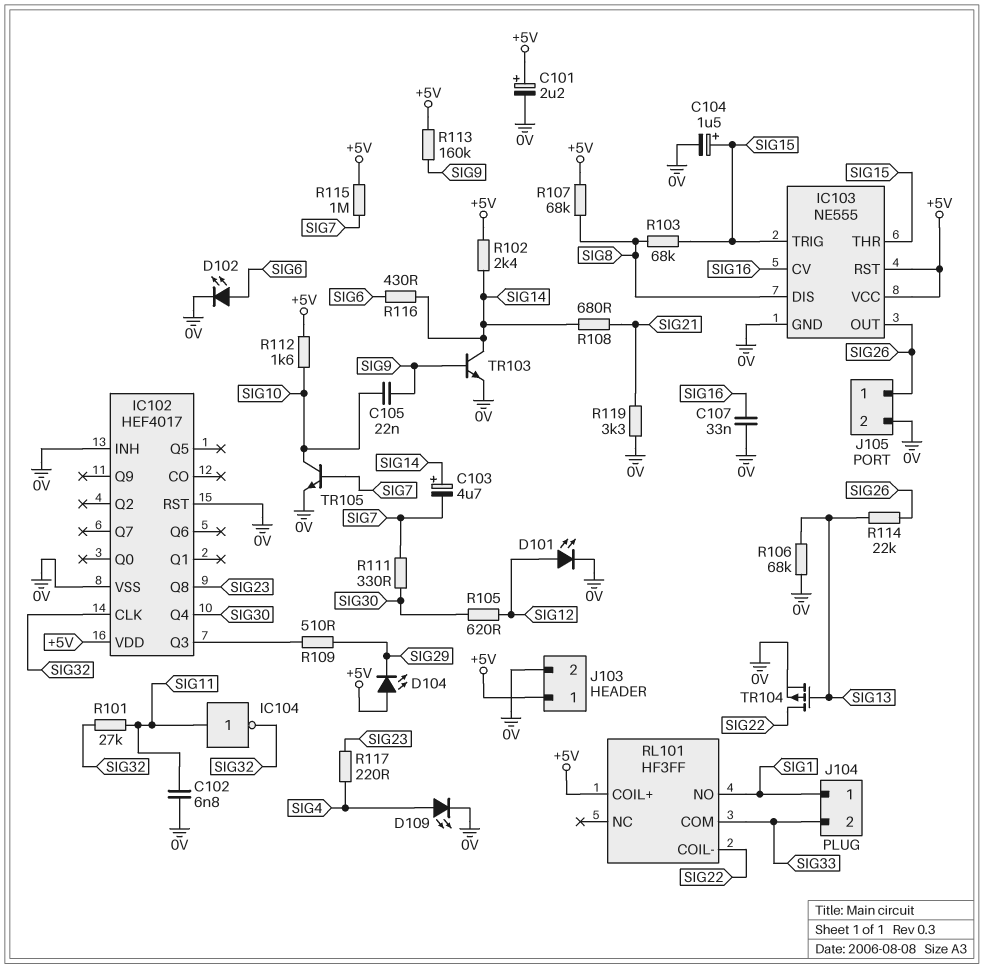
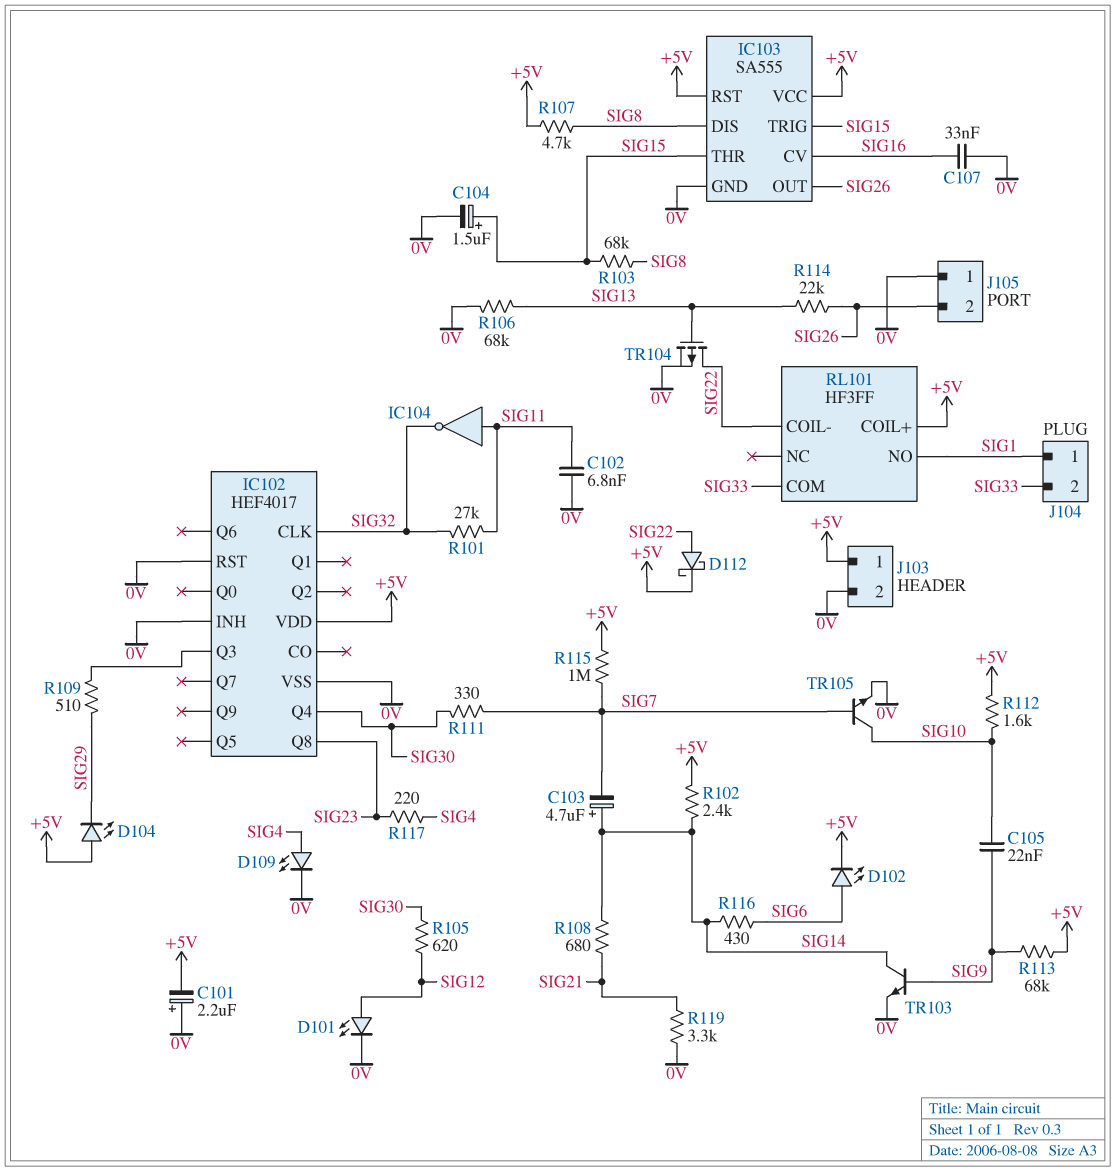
C101: 2.2uF (plus +5V, minus 0V) -> 2.2uF (plus 0V, minus +5V)
D102: LED (A SIG6, K 0V) -> LED (A SIG6, K +5V)
D112: none -> schottky (A SIG22, K +5V)
IC103: NE555 -> SA555
J105 pin 1: SIG26 -> 0V
J105 pin 2: 0V -> SIG26
R107: 68k (+5V, SIG8) -> 4.7k (+5V, SIG8)
R113: 160k (+5V, SIG9) -> 68k (+5V, SIG9)

